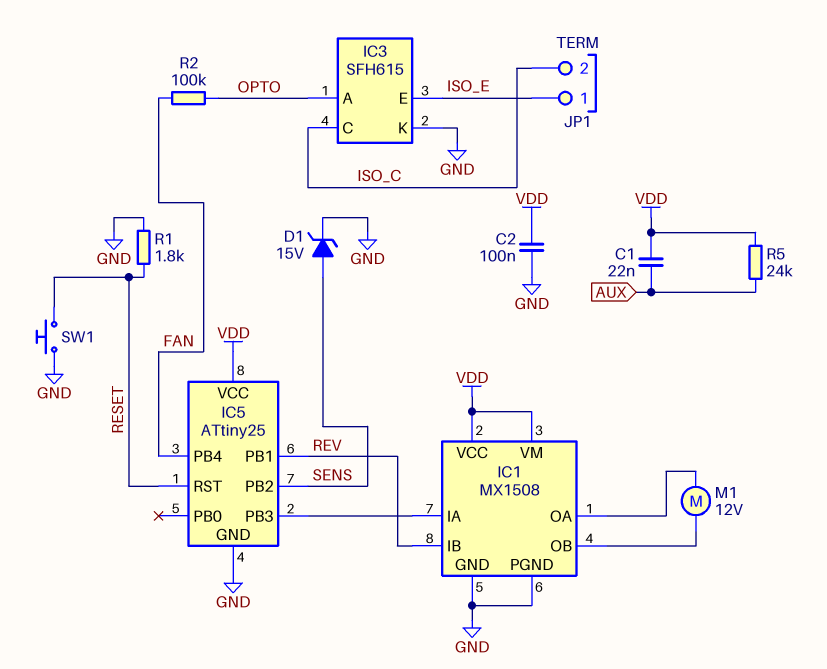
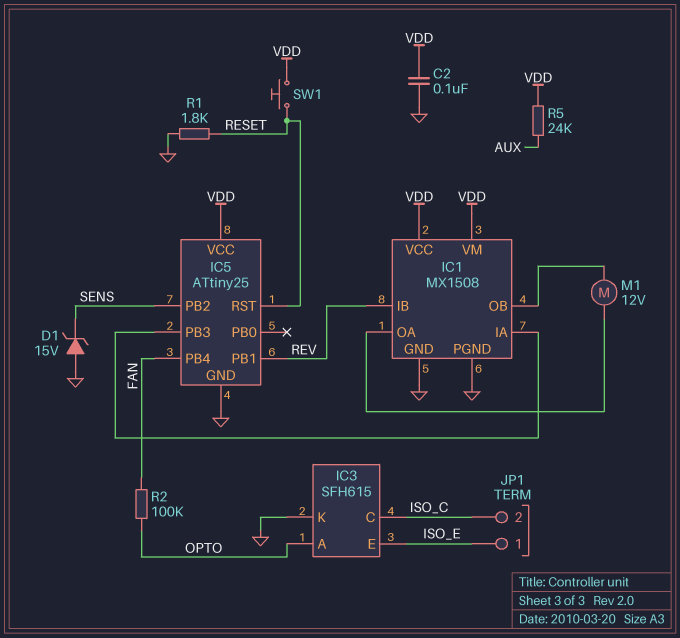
C1: 22nF (AUX, VDD) -> none
D1: zener 15V (A SENS, K GND) -> zener 15V (A GND, K SENS)
SW1: button (GND, RESET) -> button (RESET, VDD)

